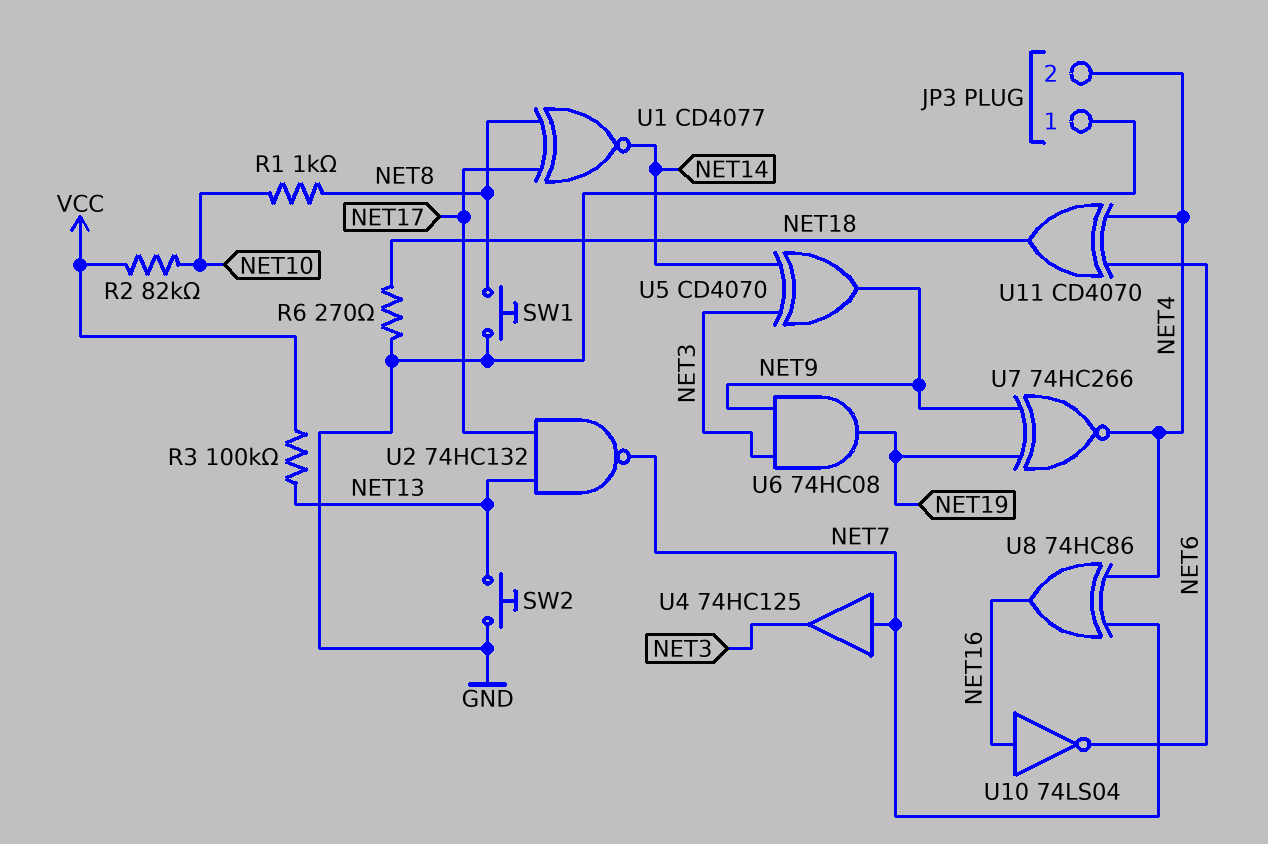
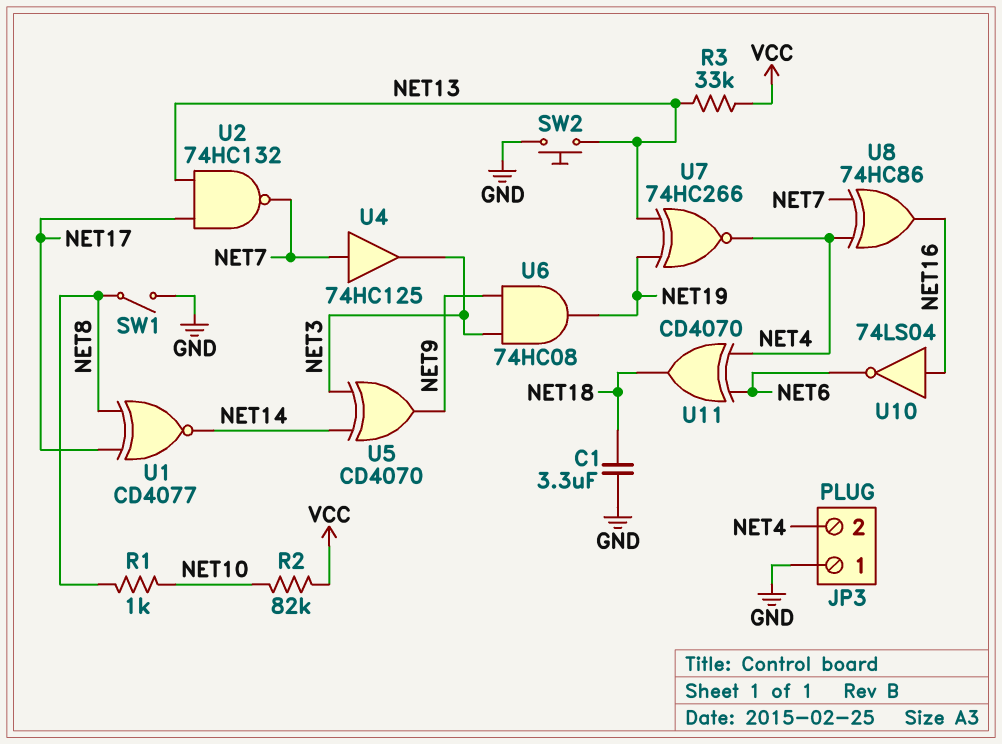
C1: none -> 3.3uF (GND, NET18)
R3: 100k (NET13, VCC) -> 33k (NET13, VCC)
R6: 270 (GND, NET18) -> none
SW1: button (GND, NET8) -> switch (GND, NET8)
U7: XNOR 74HC266 (in NET9, in NET19, out NET4) -> XNOR 74HC266 (in NET13, in NET19, out NET4)

